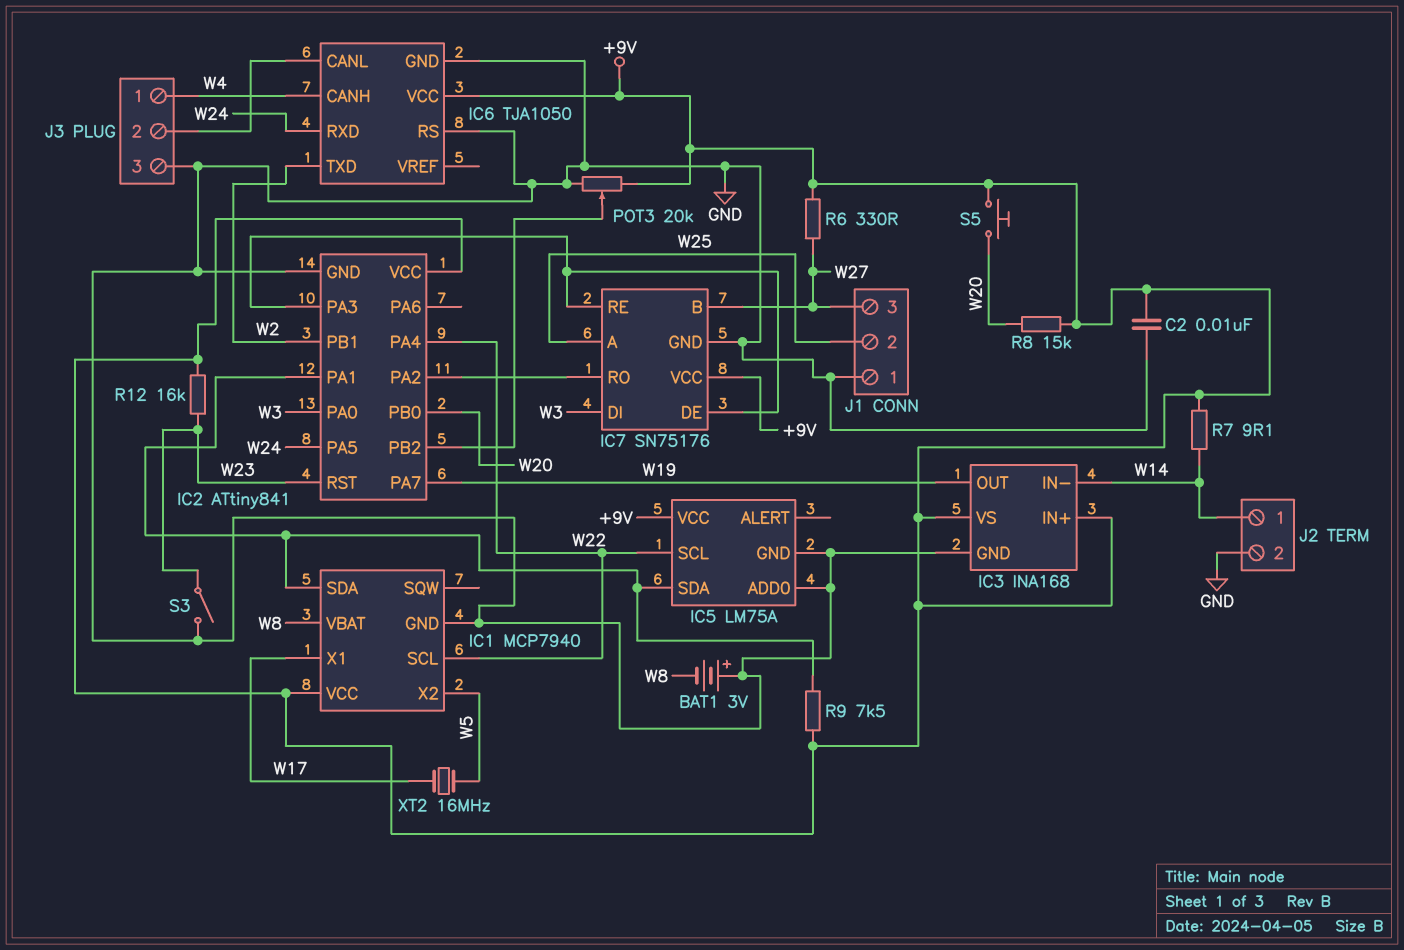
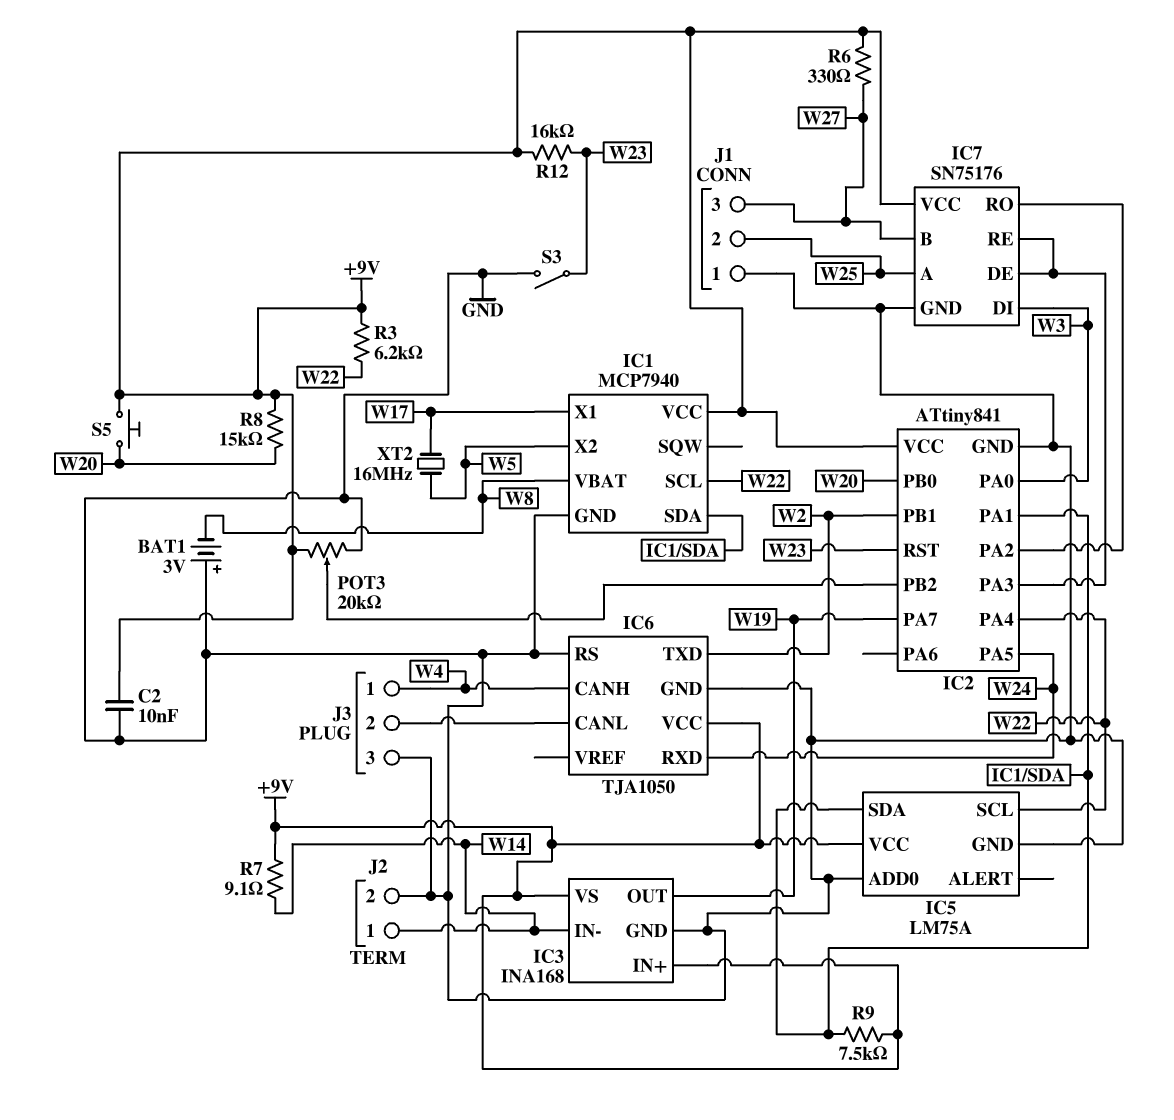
R3: none -> 6.2k (+9V, W22)

